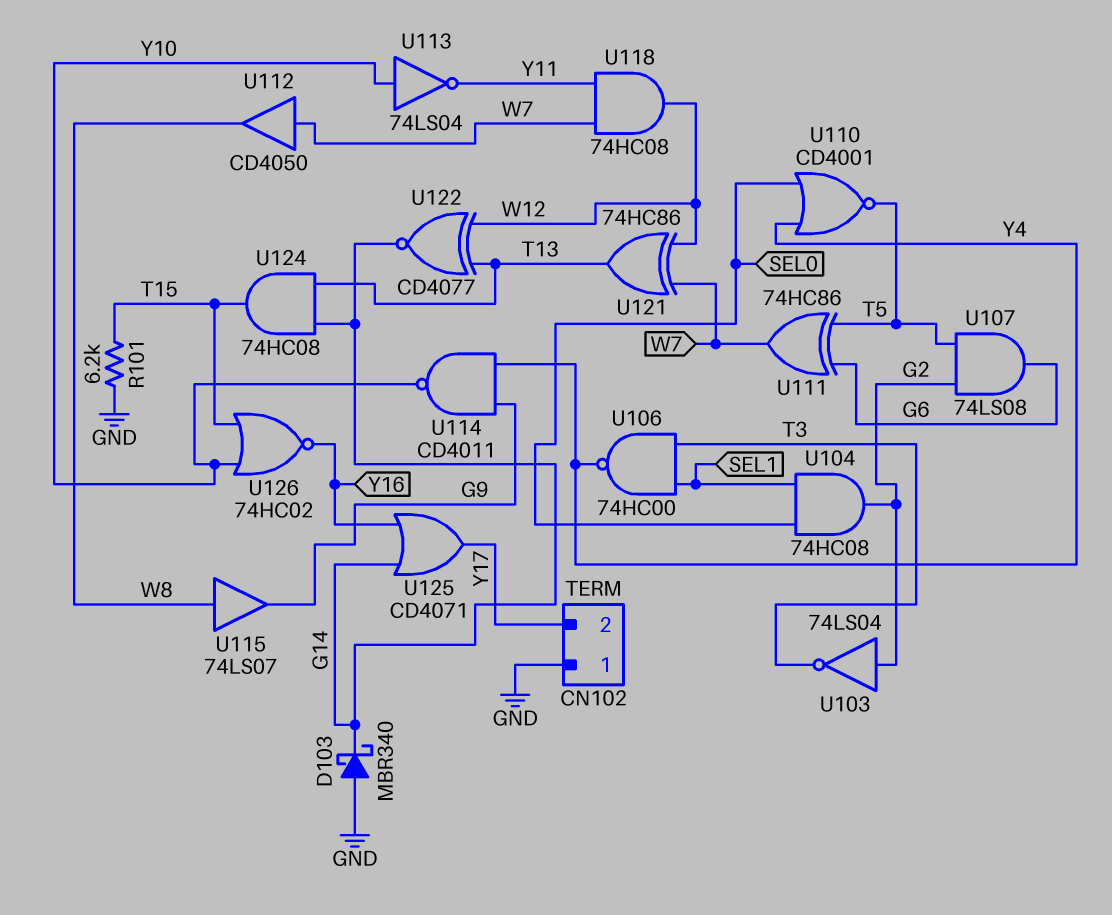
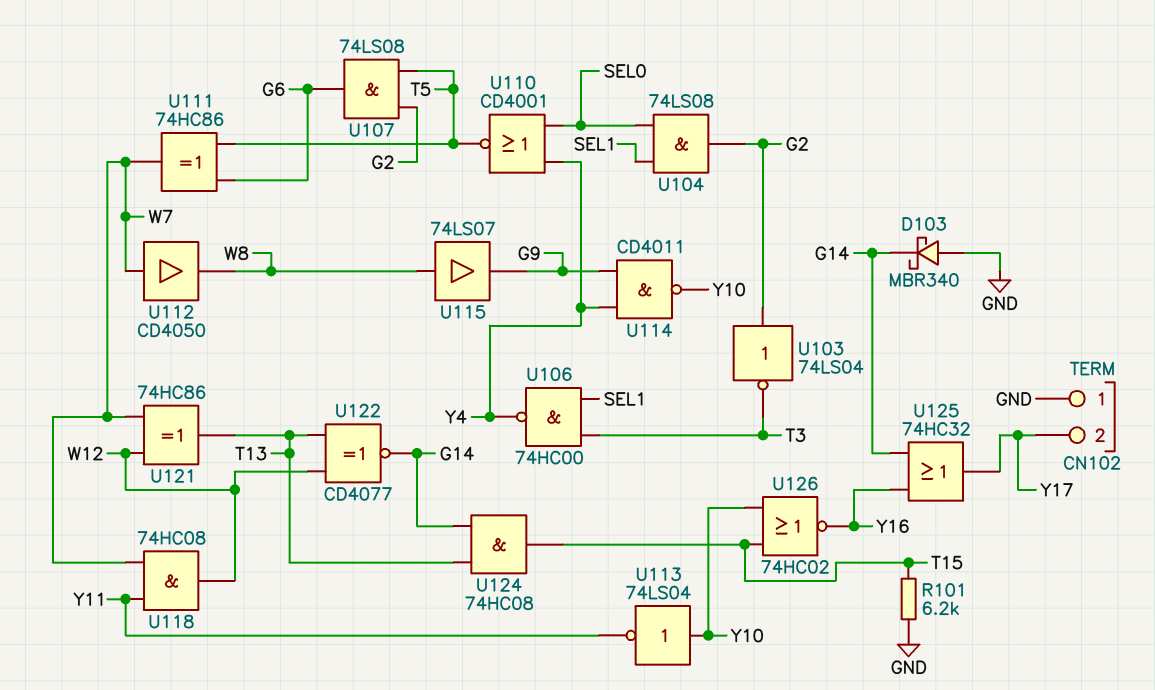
U104: AND 74HC08 (in SEL0, in SEL1, out G2) -> AND 74LS08 (in SEL0, in SEL1, out G2)
U125: OR CD4071 (in G14, in Y16, out Y17) -> OR 74HC32 (in G14, in Y16, out Y17)

